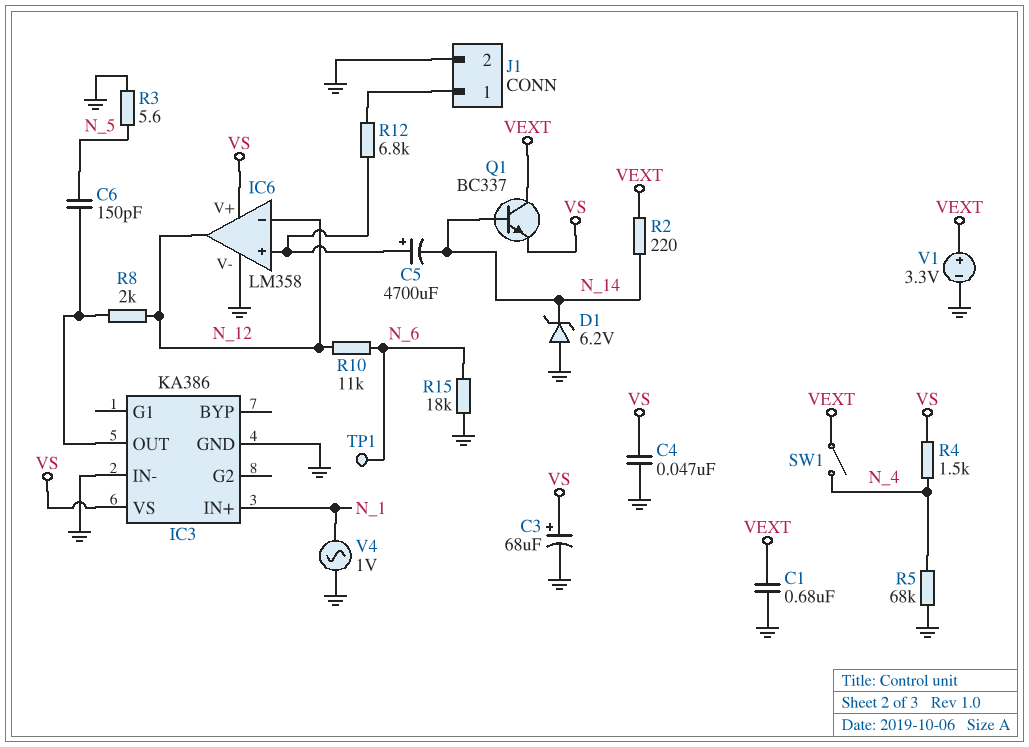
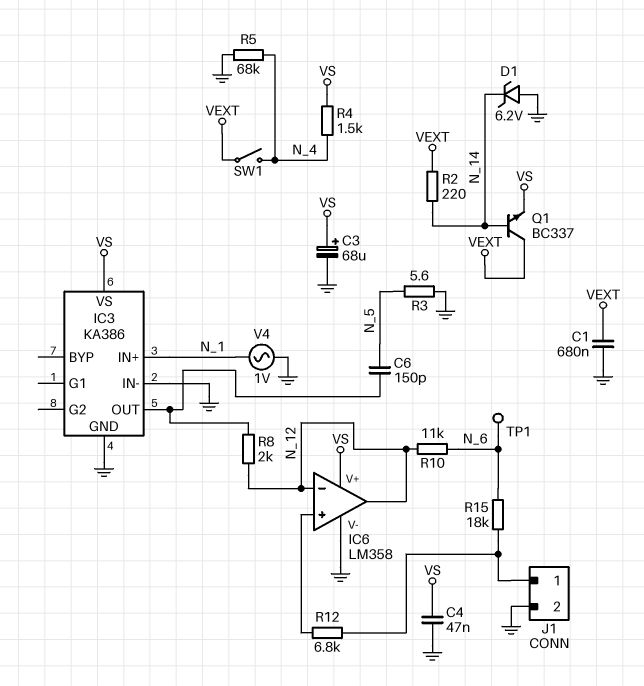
C5: 4700uF (plus IC6/in+, minus N_14) -> none
R15: 18k (GND, N_6) -> 18k (J1/1, N_6)
V1: 3.3V (plus VEXT, minus GND) -> none

